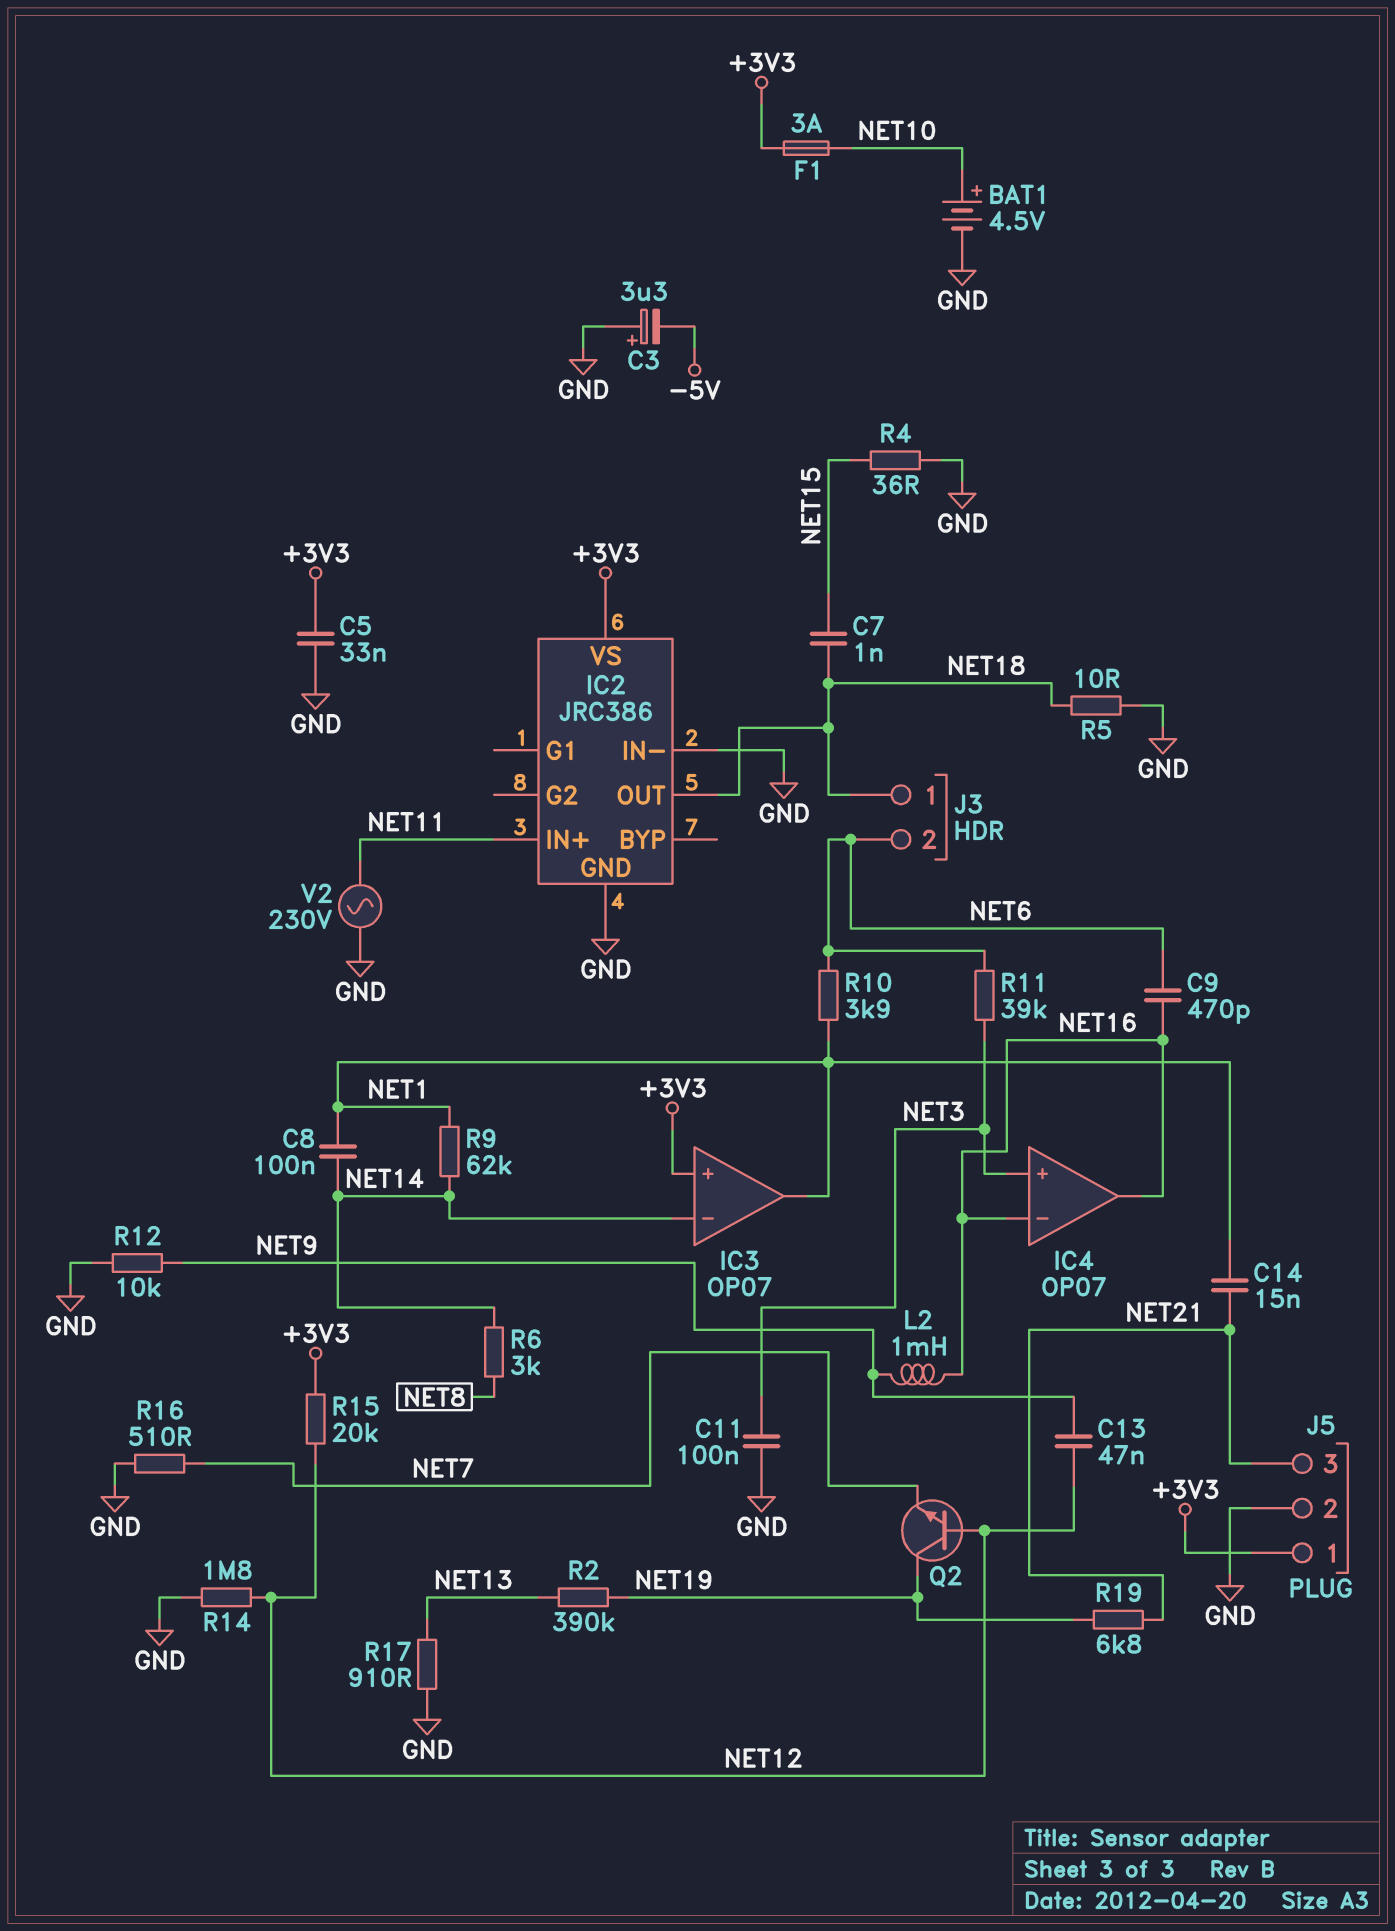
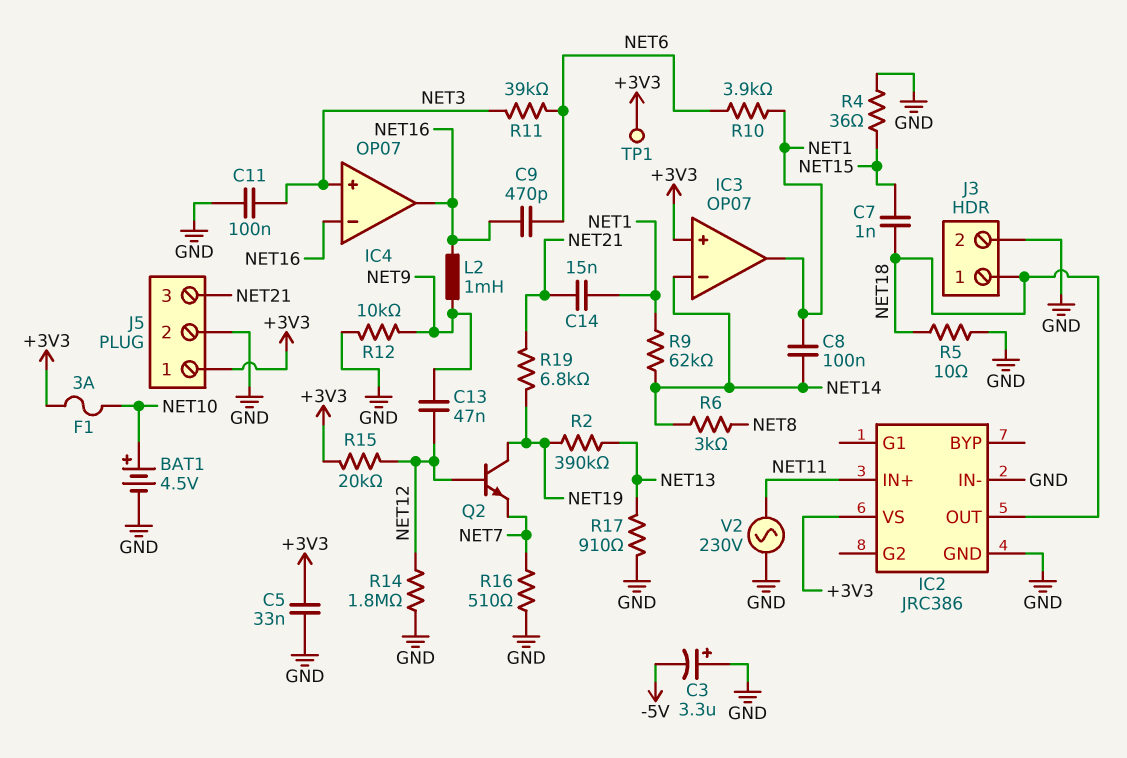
J3 pin 2: NET6 -> GND
TP1: none -> test point (+3V3)

